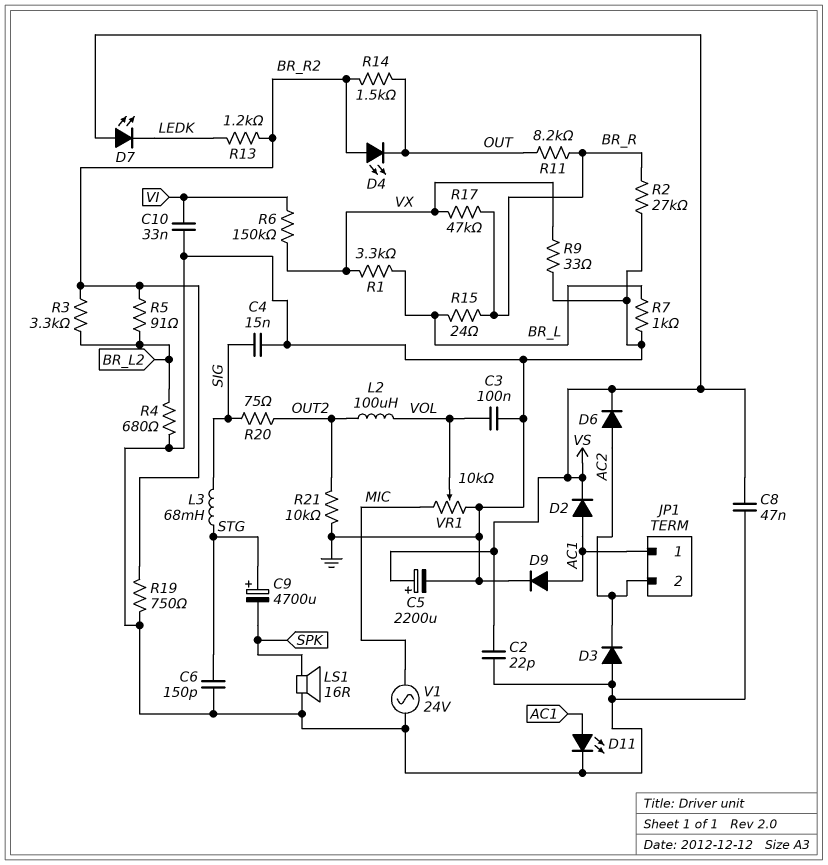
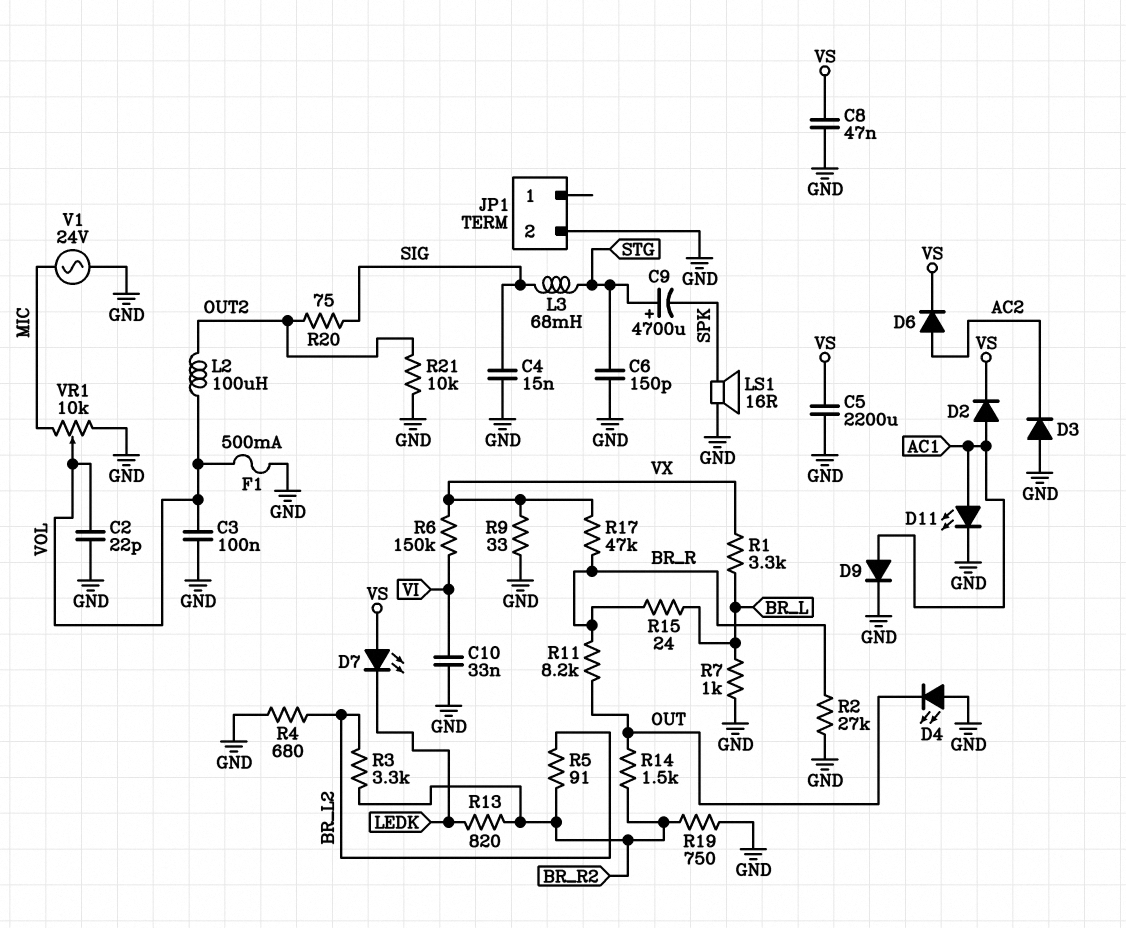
C2: 22pF (GND, VS) -> 22pF (GND, VOL)
C5: 2200uF (plus VS, minus GND) -> 2200uF (GND, VS)
D4: LED (A BR_R2, K OUT) -> LED (A GND, K OUT)
F1: none -> 500mA (GND, VOL)
JP1 pin 1: AC1 -> none
JP1 pin 2: AC2 -> GND
R13: 1.2k (BR_R2, LEDK) -> 820 (BR_R2, LEDK)

